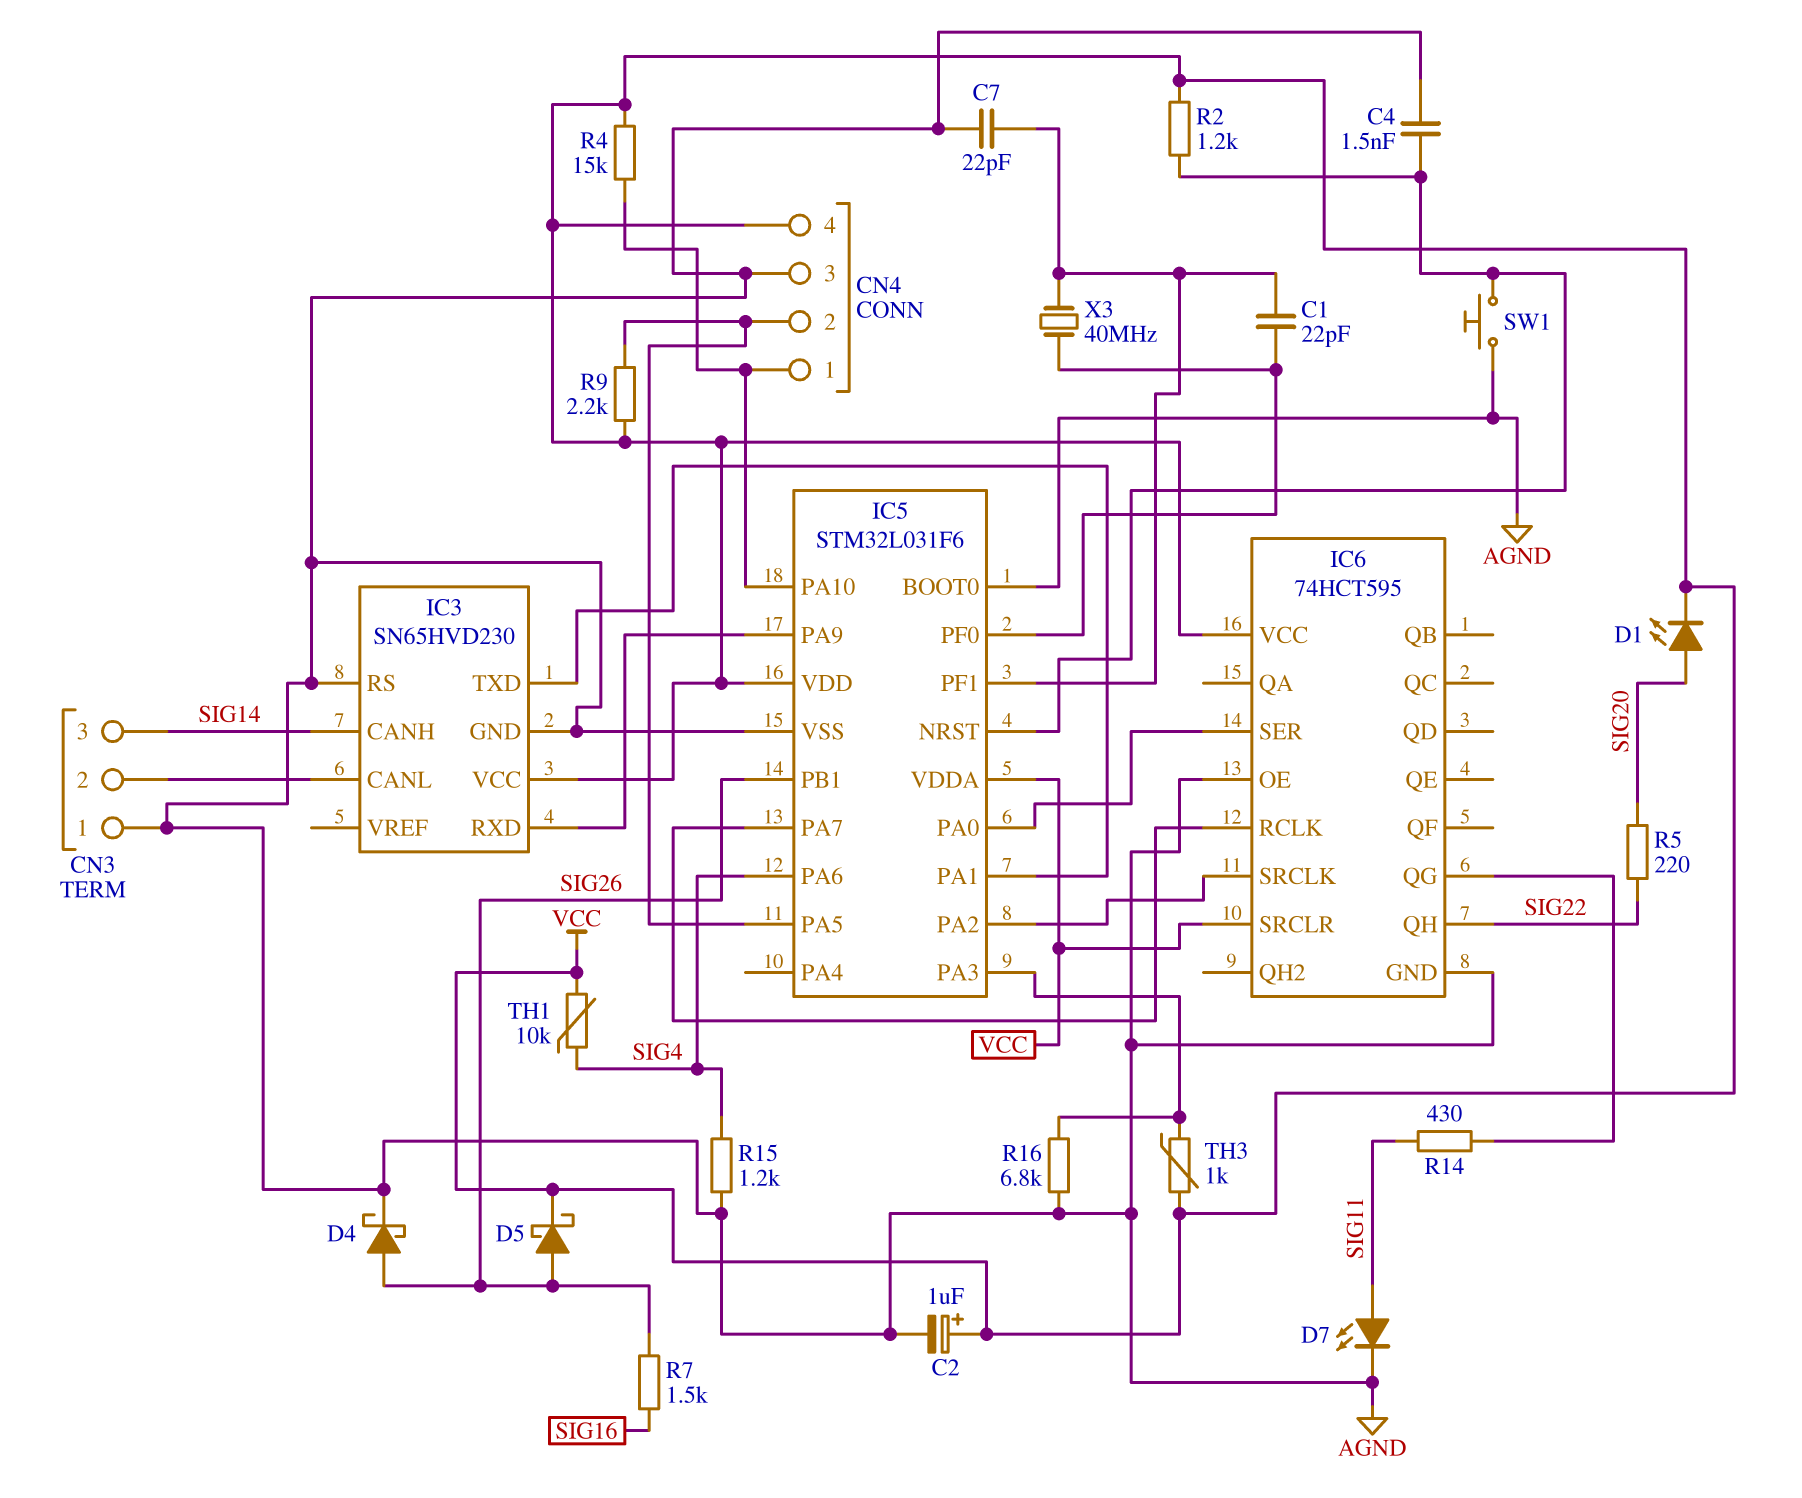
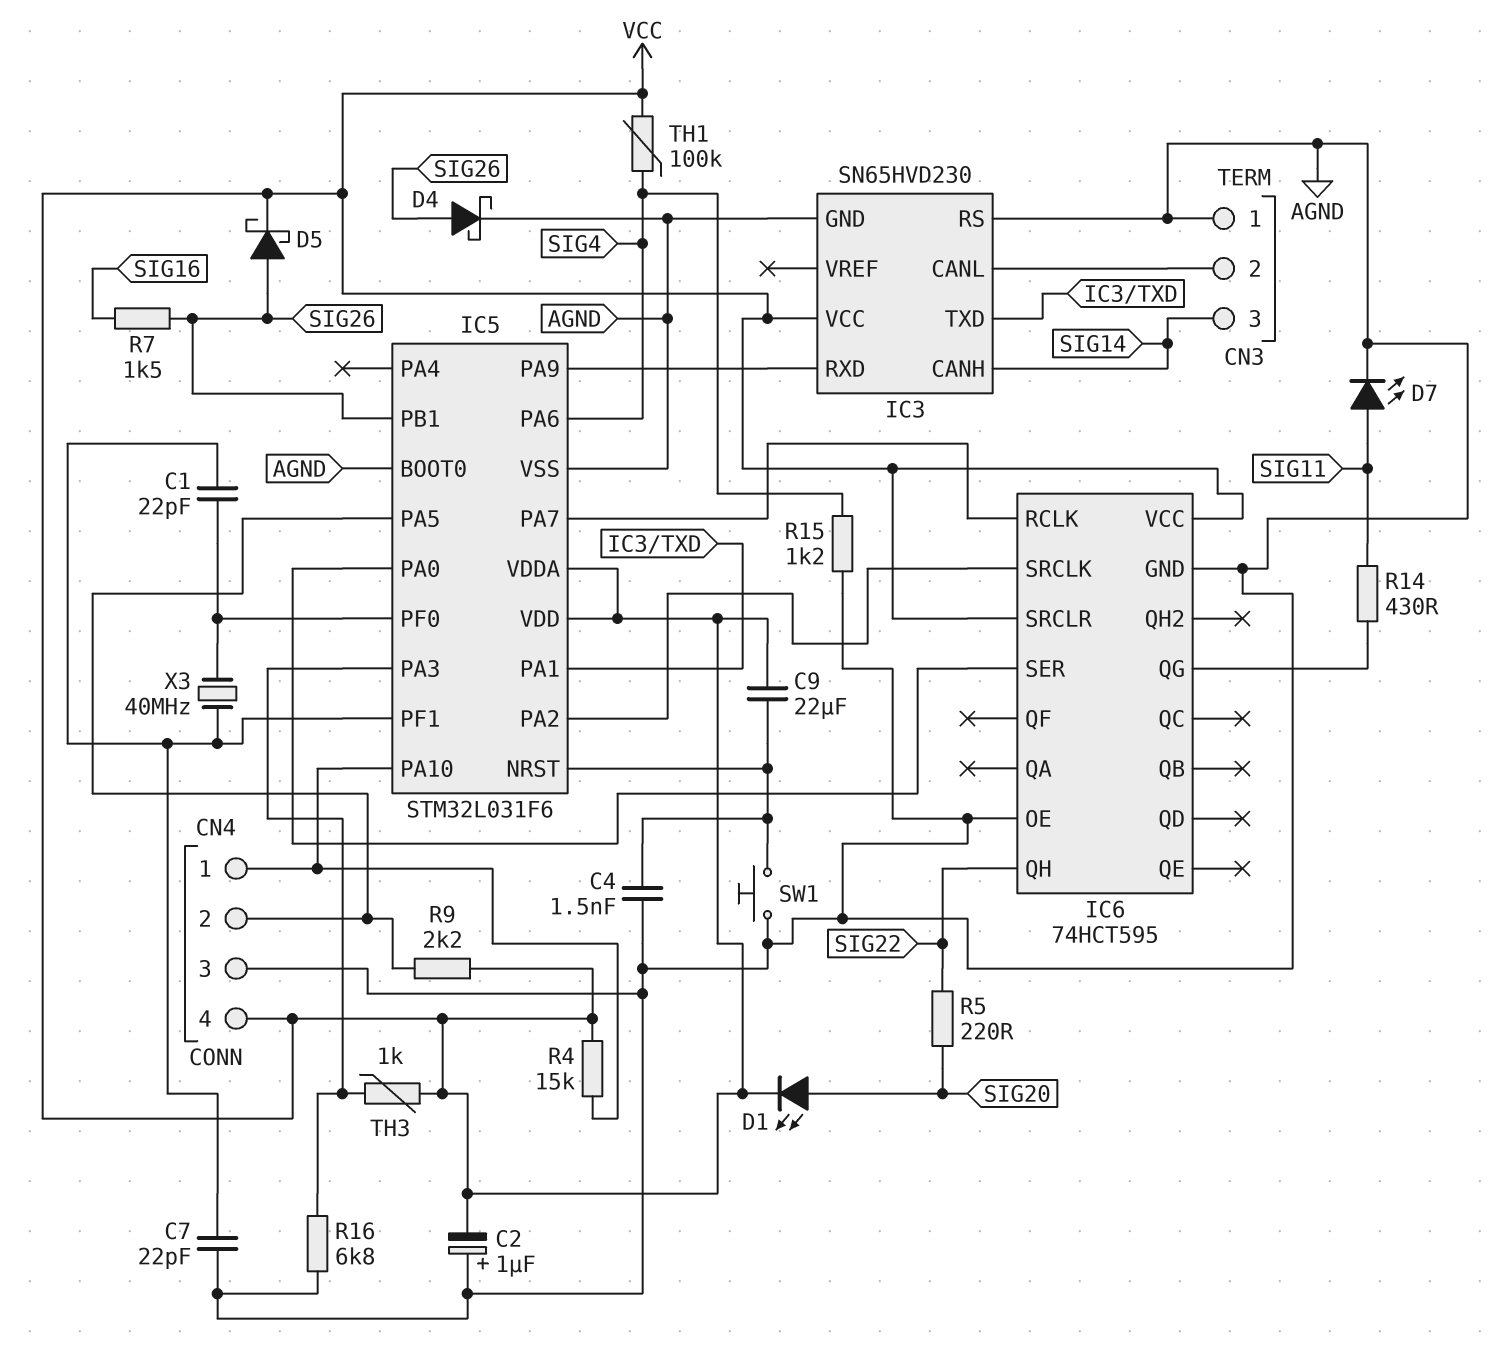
C2: 1uF (plus VCC, minus AGND) -> 1uF (plus AGND, minus VCC)
C9: none -> 22uF (IC5/NRST, VCC)
R2: 1.2k (IC5/NRST, VCC) -> none
TH1: 10k (SIG4, VCC) -> 100k (SIG4, VCC)

